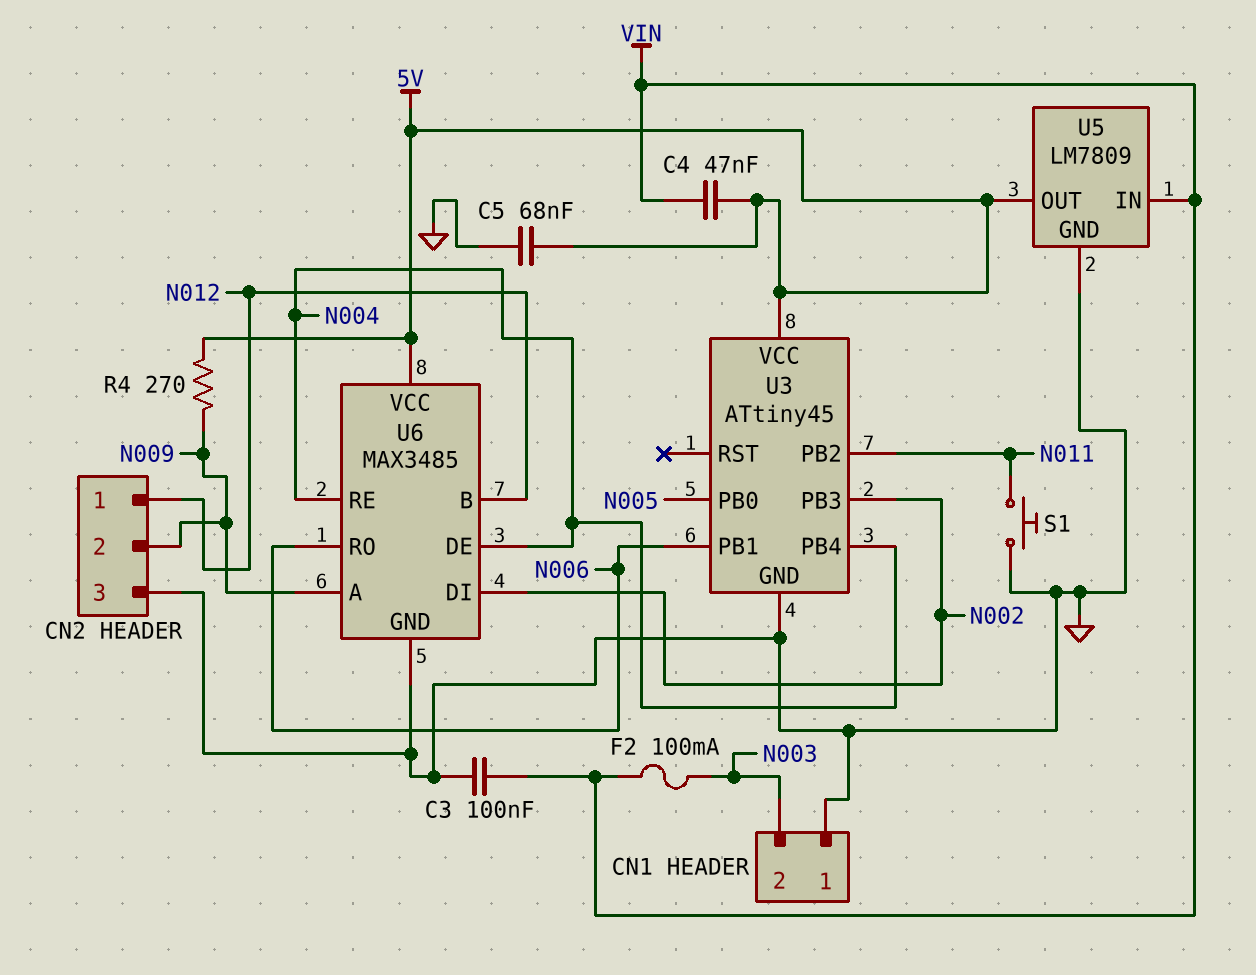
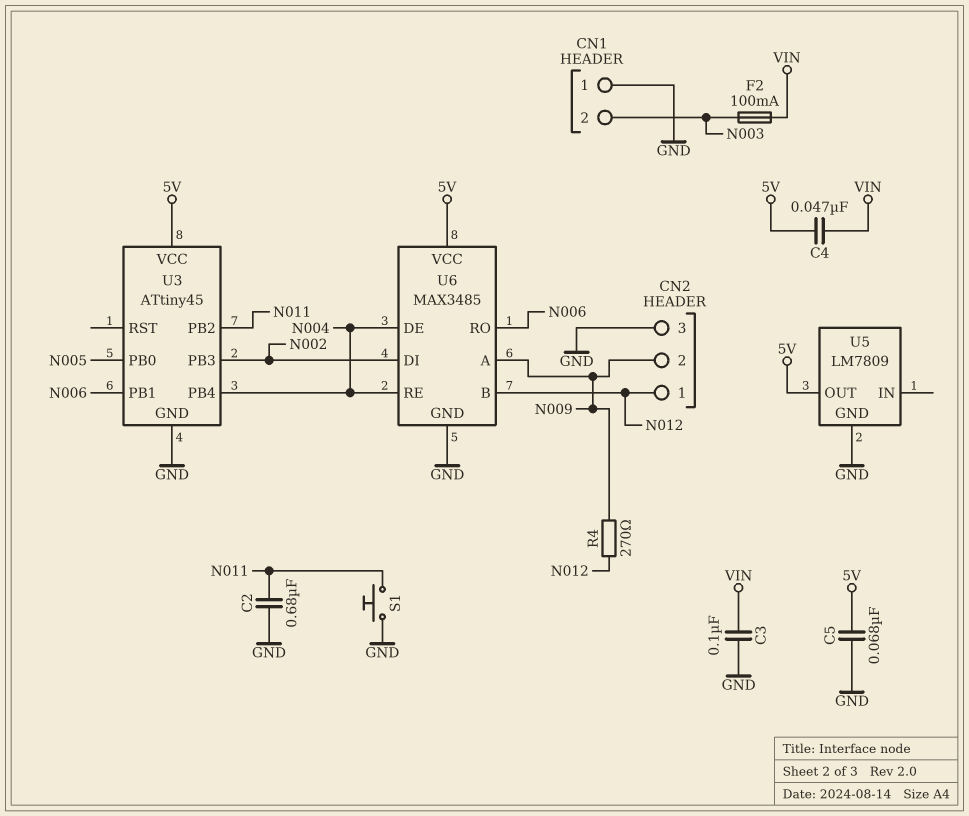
C2: none -> 680nF (GND, N011)
R4: 270 (5V, N009) -> 270 (N009, N012)
U5 pin IN: VIN -> none

